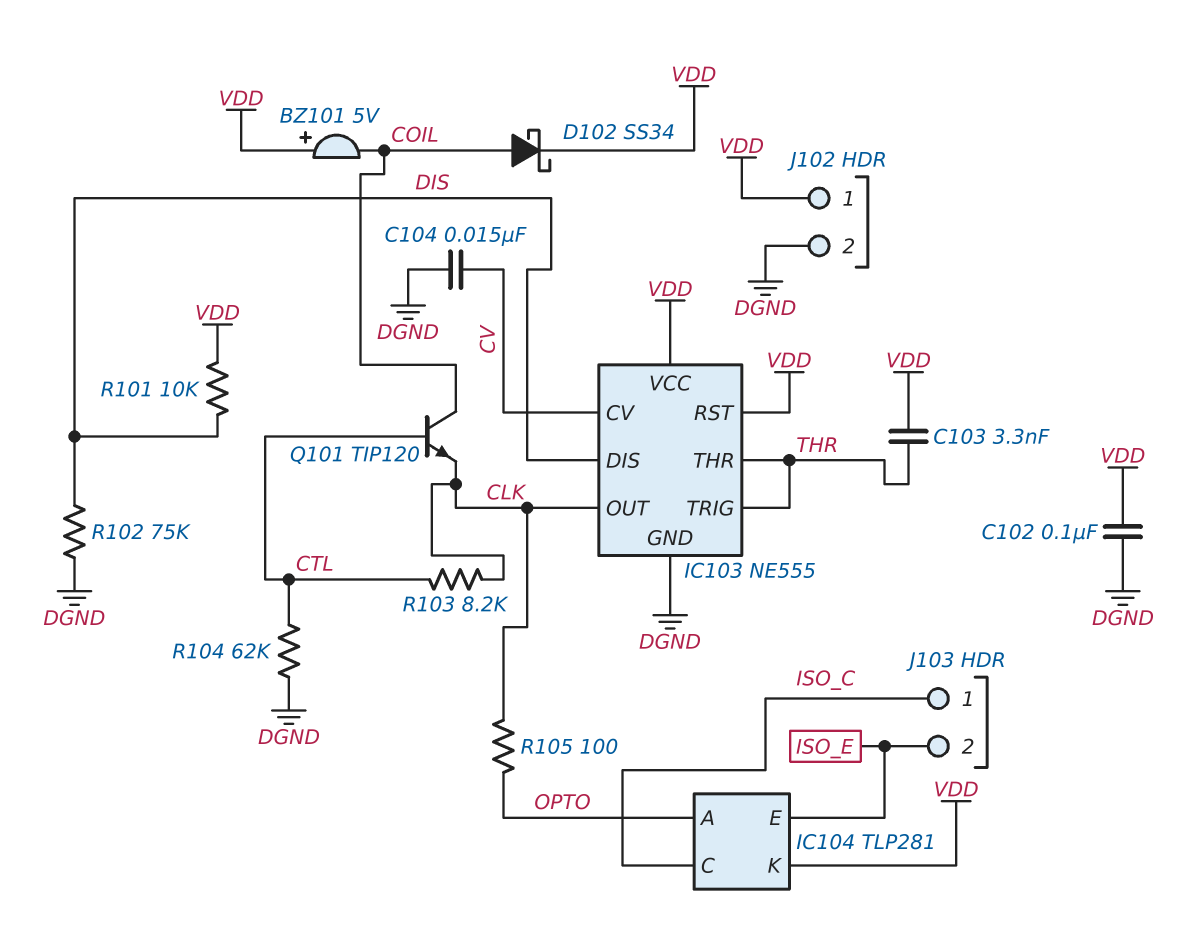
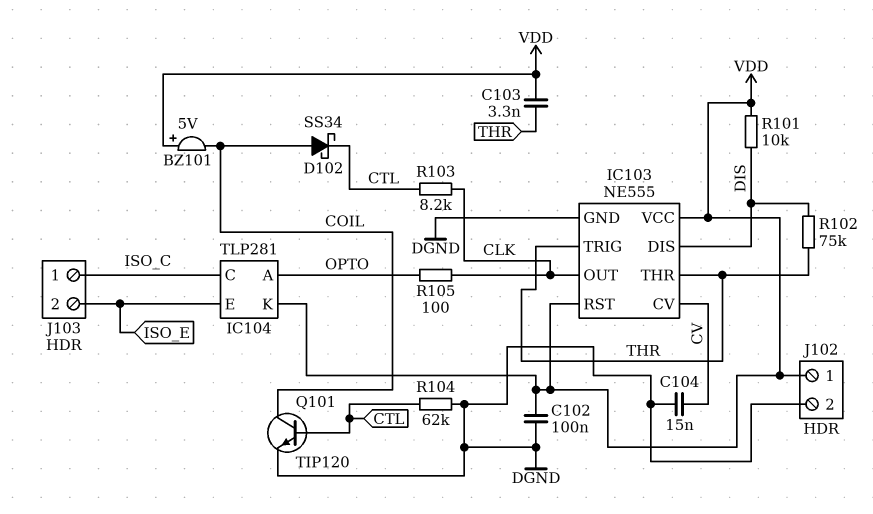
D102: schottky SS34 (A COIL, K VDD) -> schottky SS34 (A COIL, K CTL)
Q101: NPN TIP120 (B CTL, C COIL, E CLK) -> NPN TIP120 (B CTL, C COIL, E DGND)
R102: 75k (DGND, DIS) -> 75k (DIS, THR)

